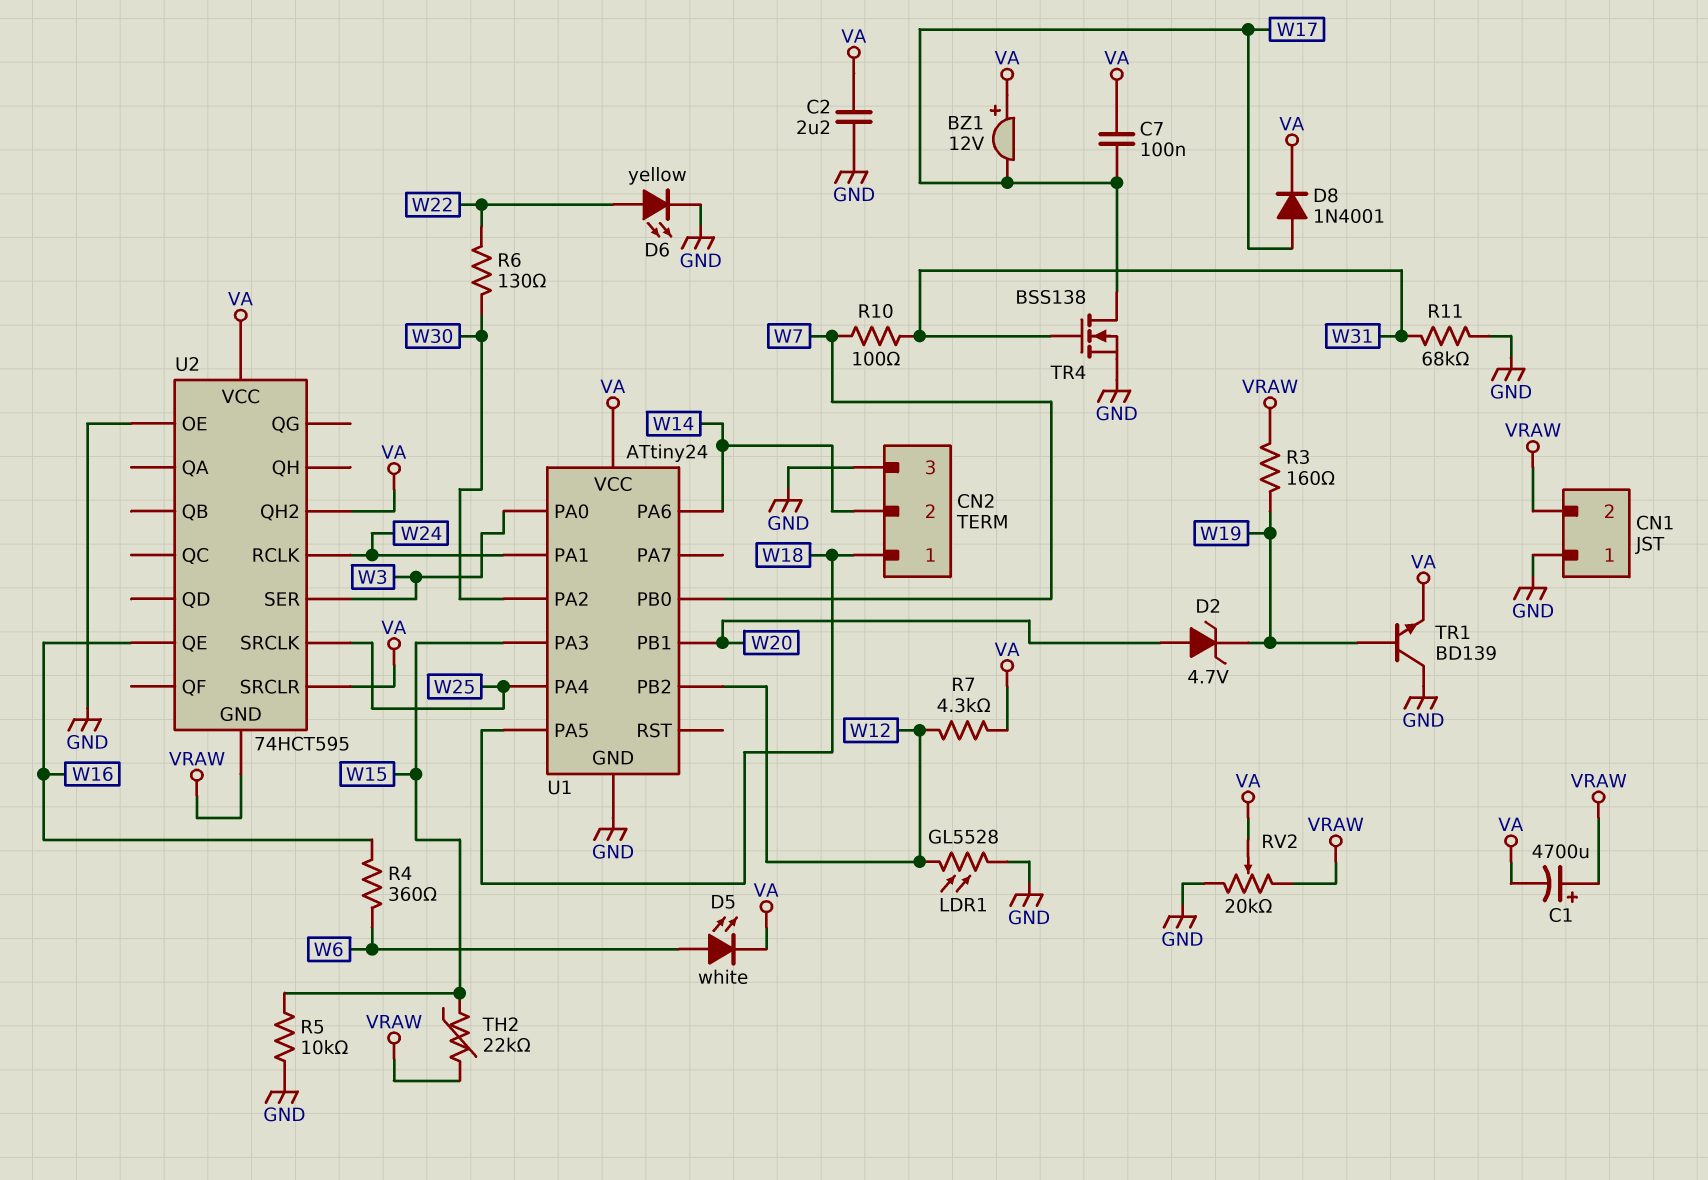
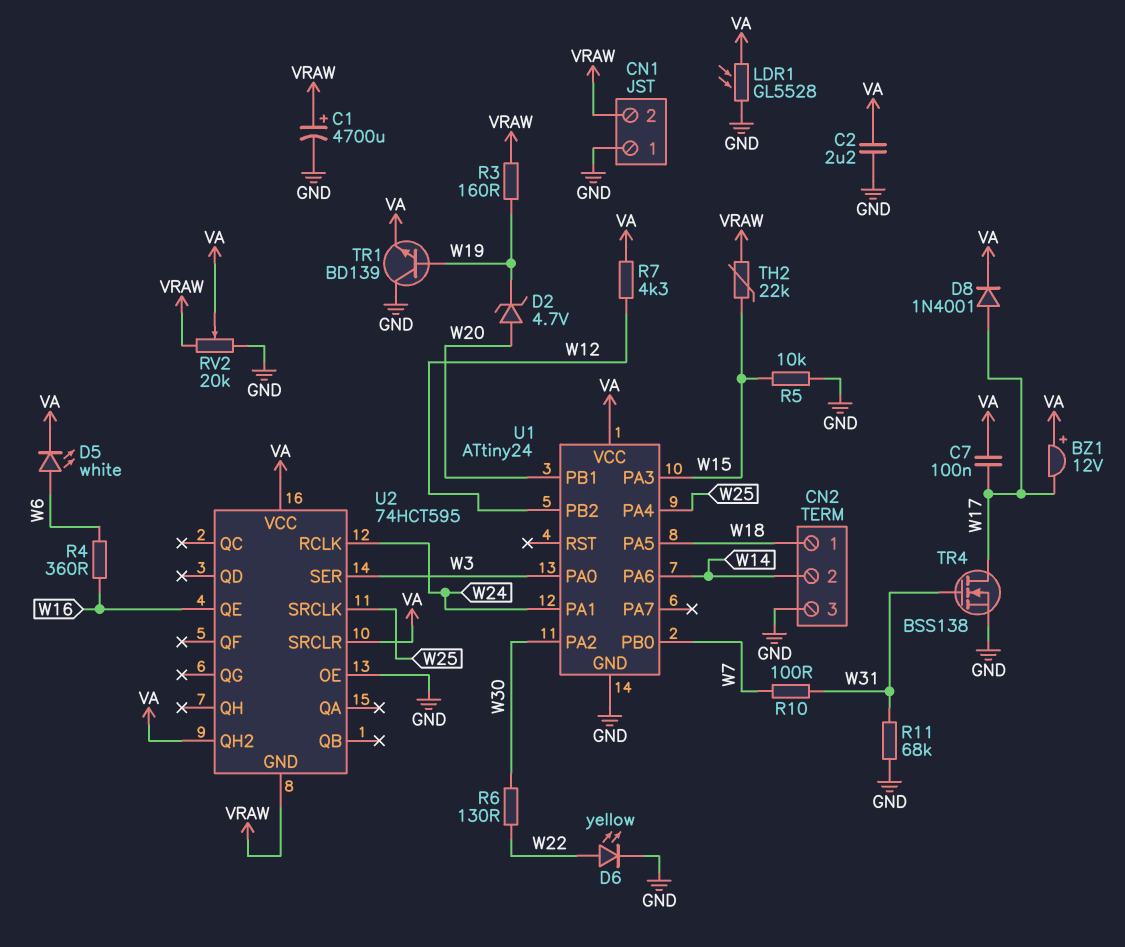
C1: 4700uF (plus VRAW, minus VA) -> 4700uF (plus VRAW, minus GND)
LDR1: GL5528 (GND, W12) -> GL5528 (GND, VA)

